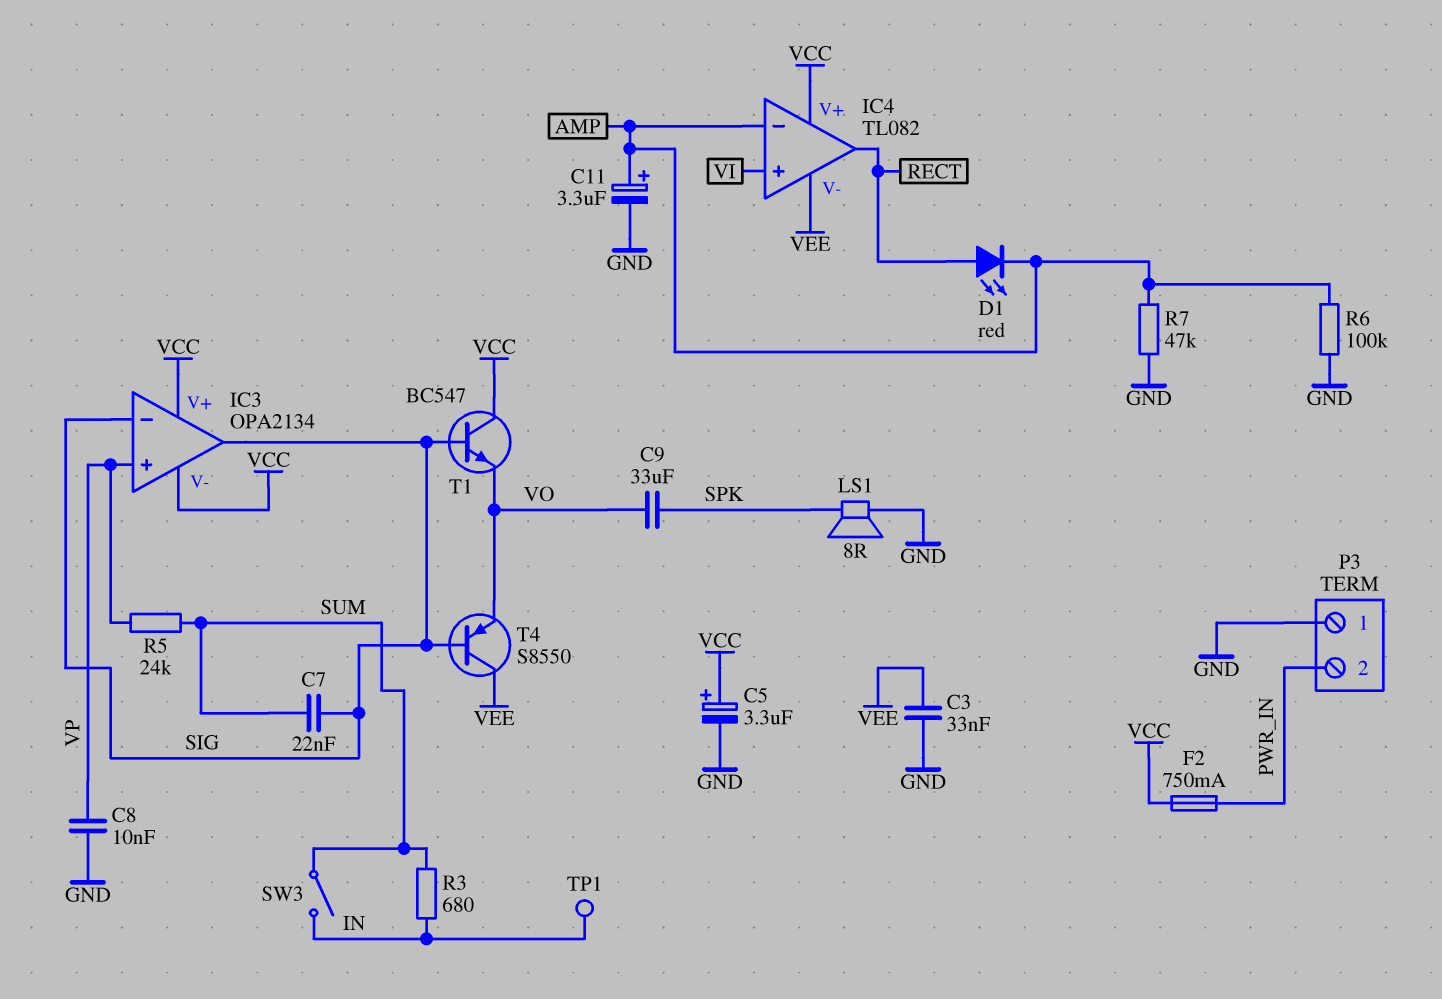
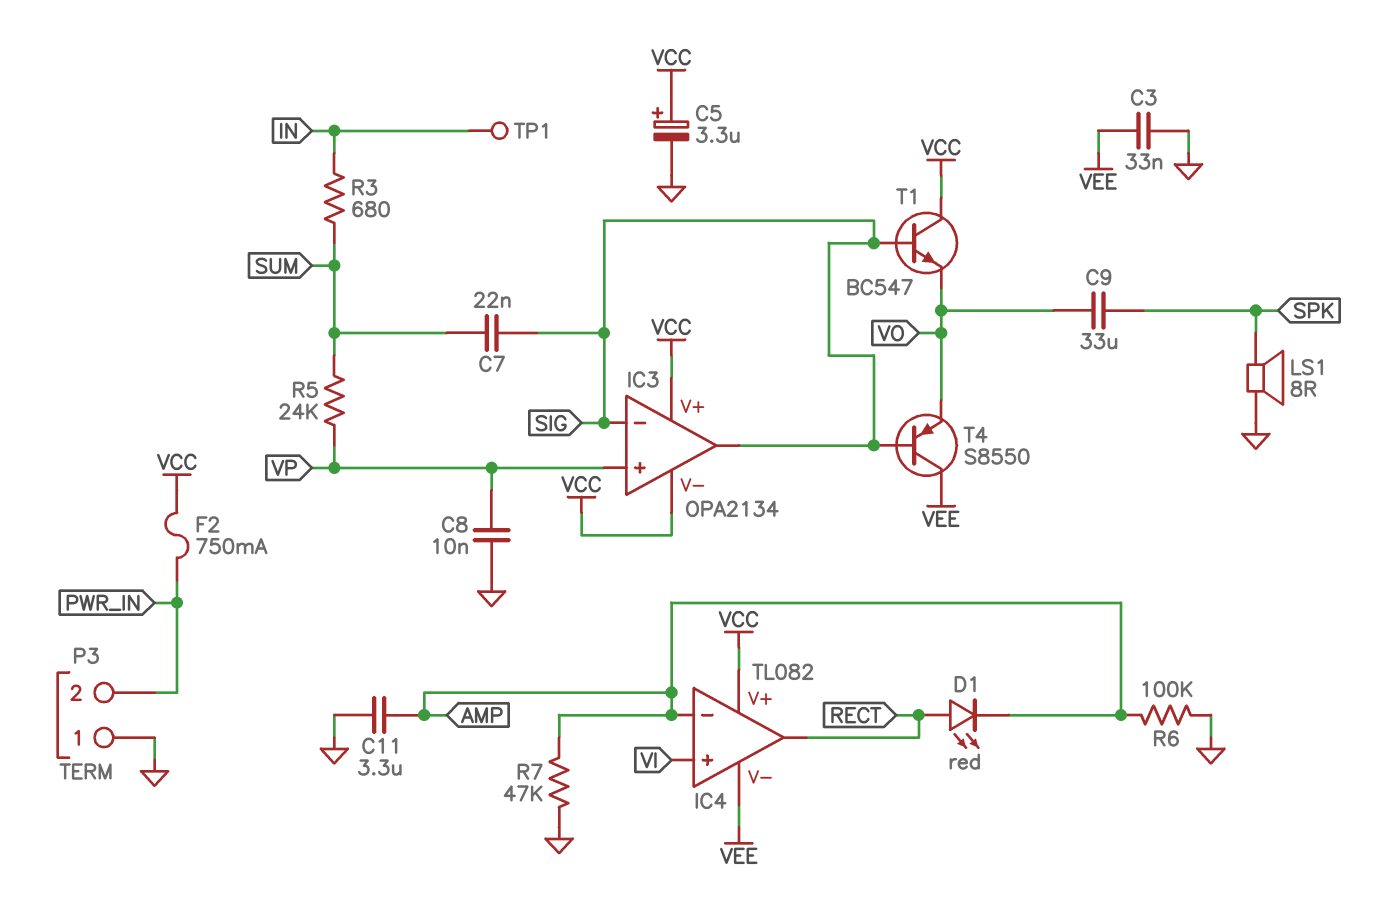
C11: 3.3uF (plus AMP, minus GND) -> 3.3uF (AMP, GND)
SW3: switch (IN, SUM) -> none

